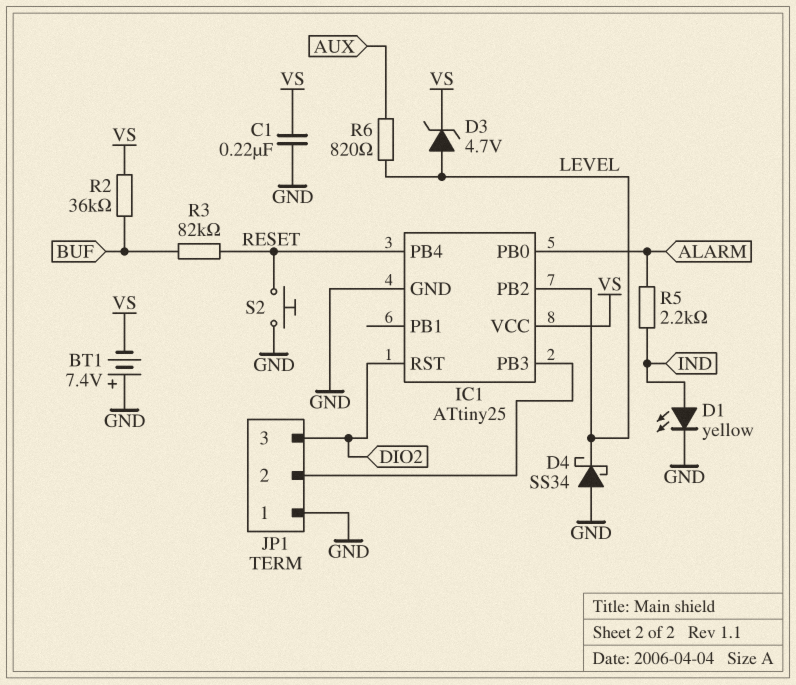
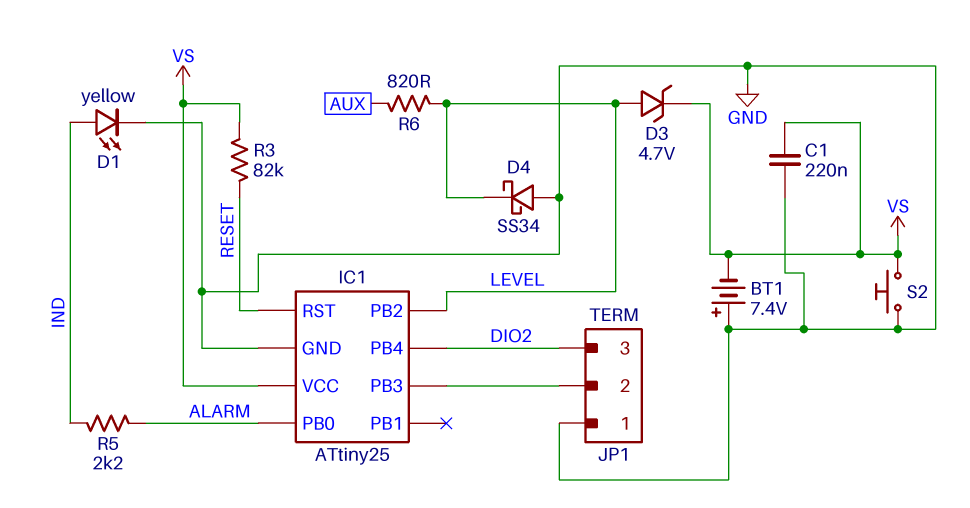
IC1 pin PB4: RESET -> DIO2
IC1 pin RST: DIO2 -> RESET
R2: 36k (BUF, VS) -> none
R3: 82k (BUF, RESET) -> 82k (RESET, VS)
S2: button (GND, RESET) -> button (GND, VS)

